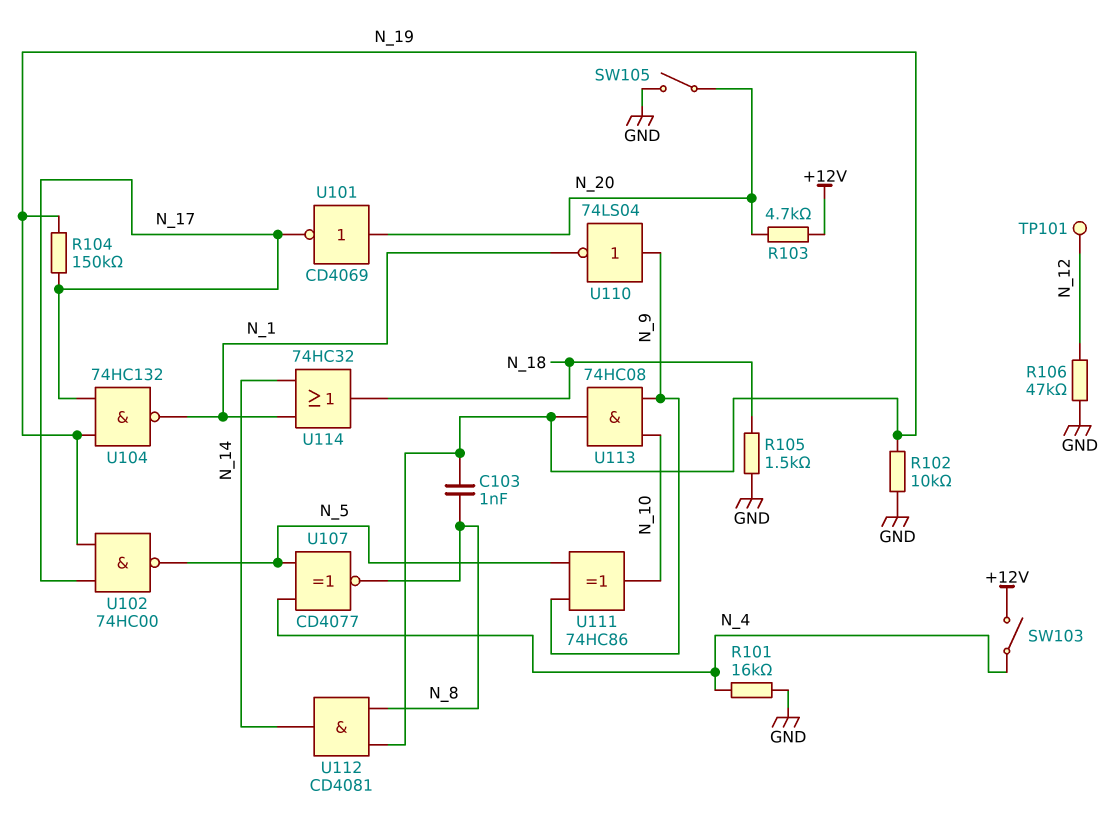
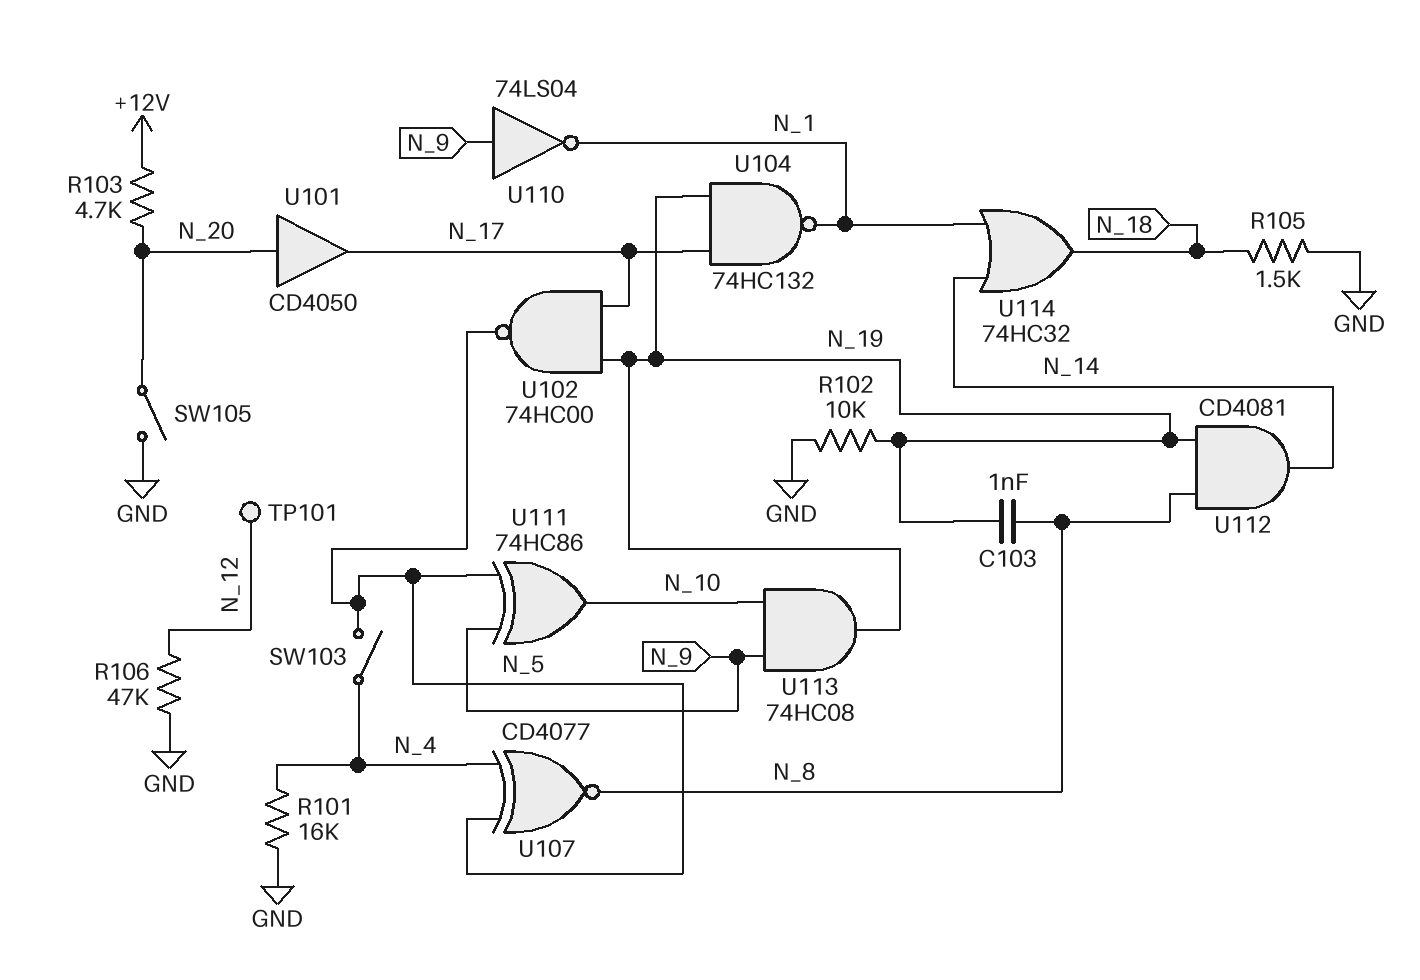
R104: 150k (N_17, N_19) -> none
SW103: switch (+12V, N_4) -> switch (N_4, N_5)
U101: NOT CD4069 (in N_20, out N_17) -> buffer CD4050 (in N_20, out N_17)

